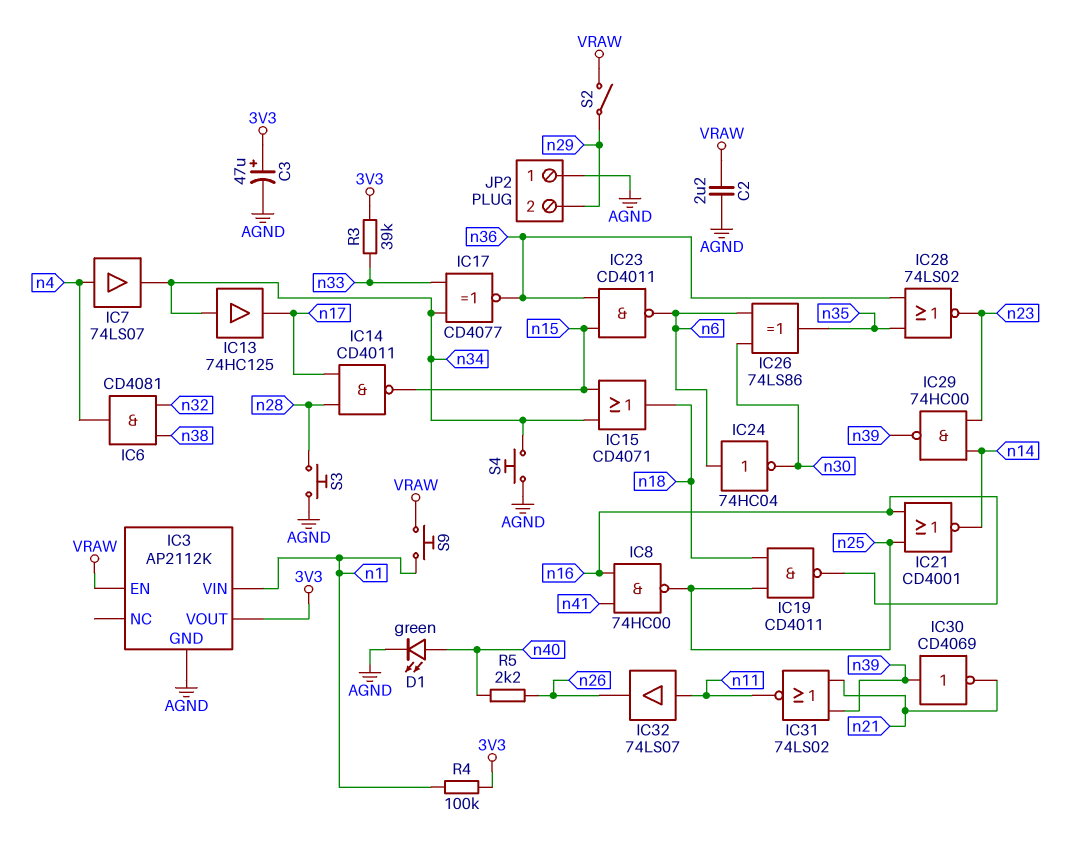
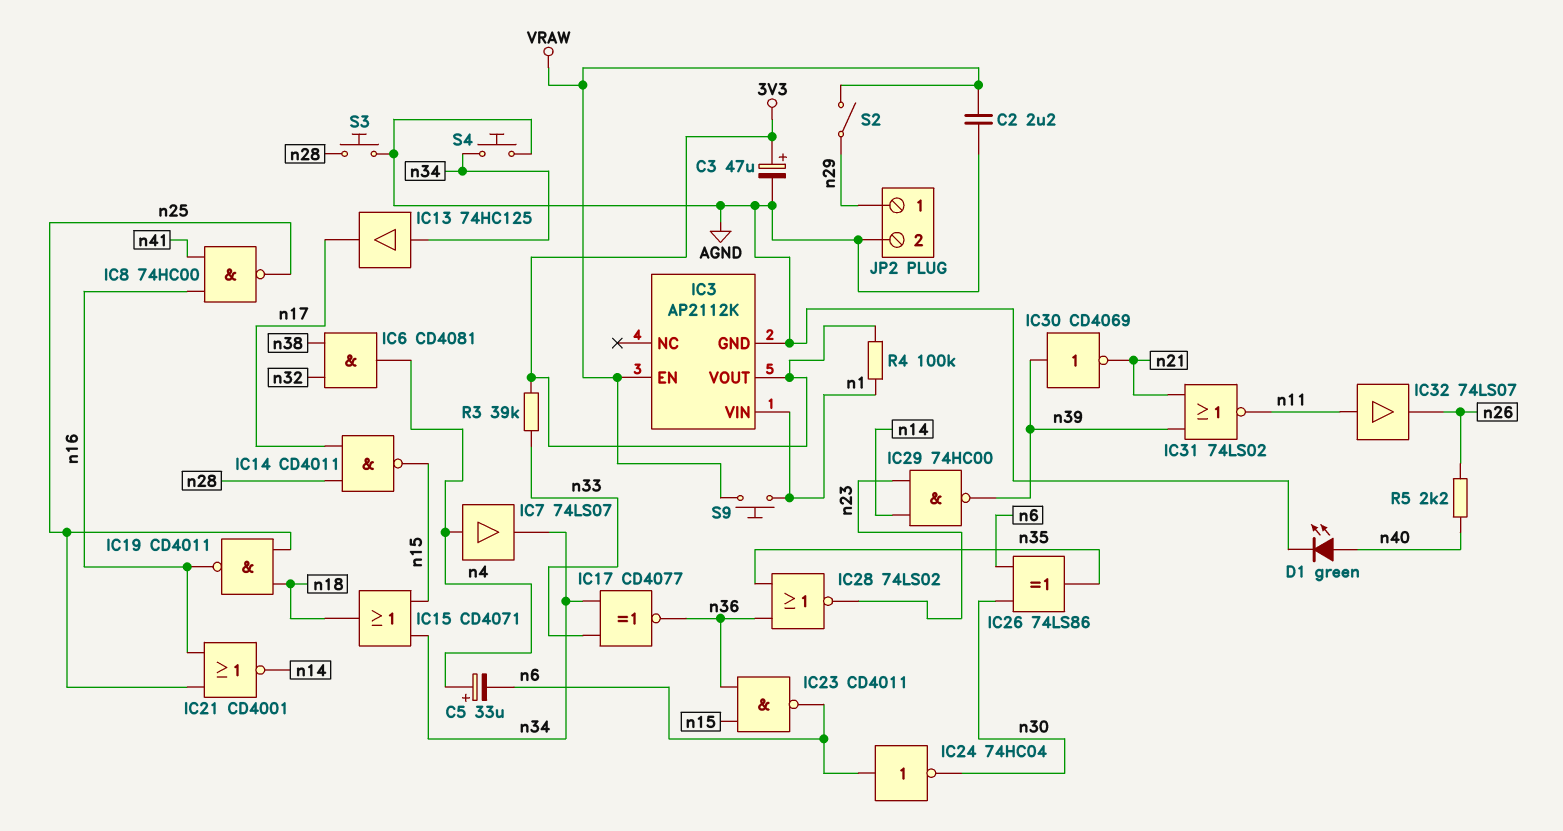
C5: none -> 33uF (plus n4, minus n6)
JP2 pin 1: AGND -> n29
JP2 pin 2: n29 -> AGND

